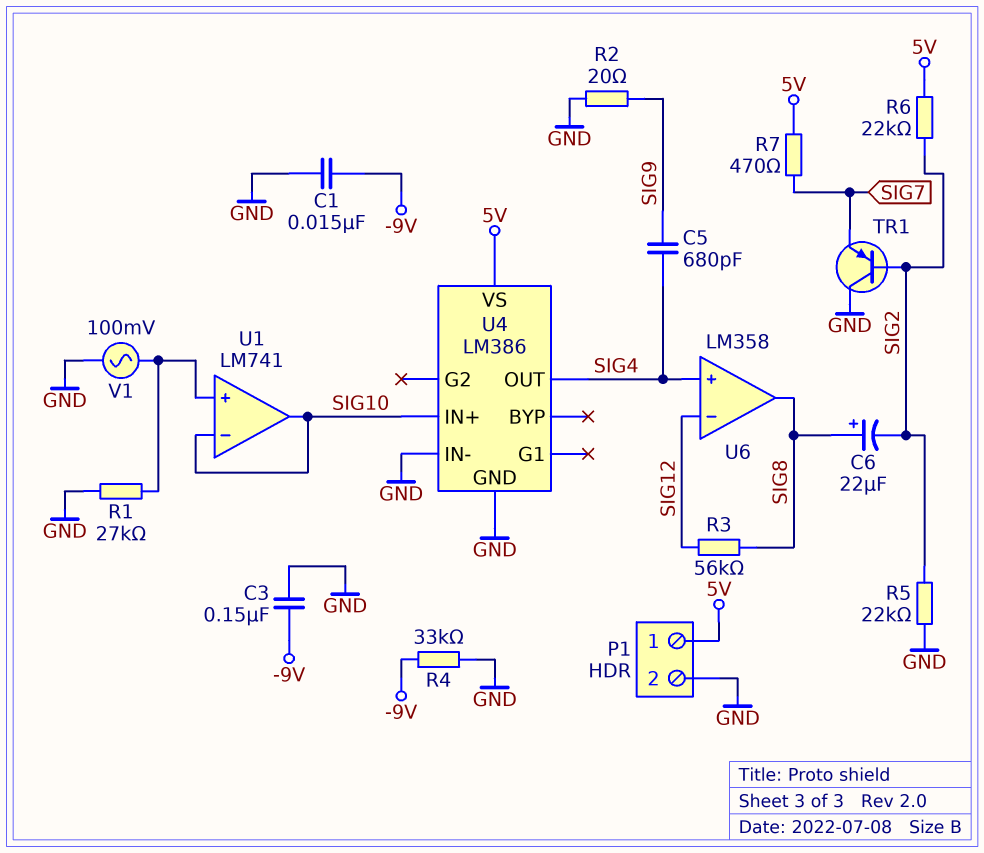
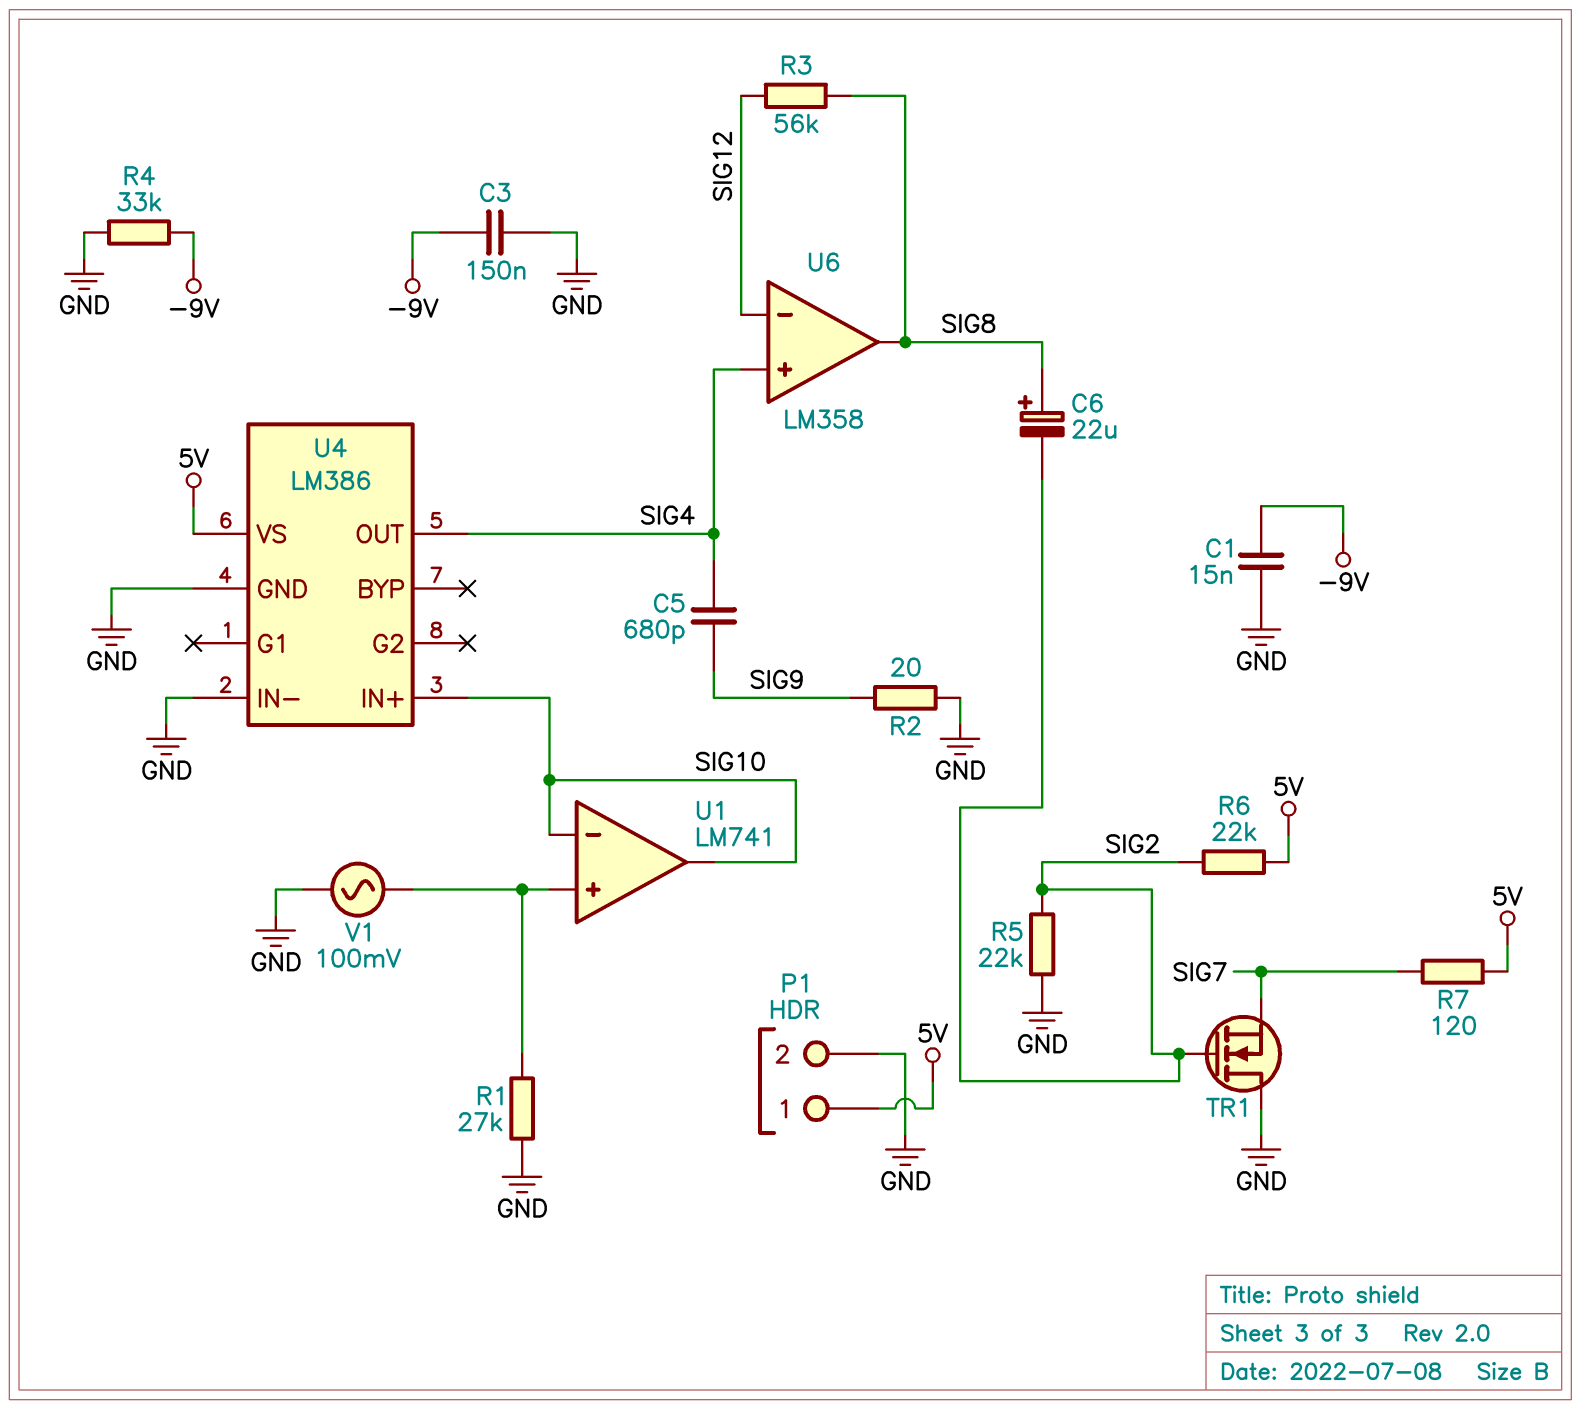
R7: 470 (5V, SIG7) -> 120 (5V, SIG7)
TR1: PNP (B SIG2, C GND, E SIG7) -> NMOS (G SIG2, D GND, S SIG7)

